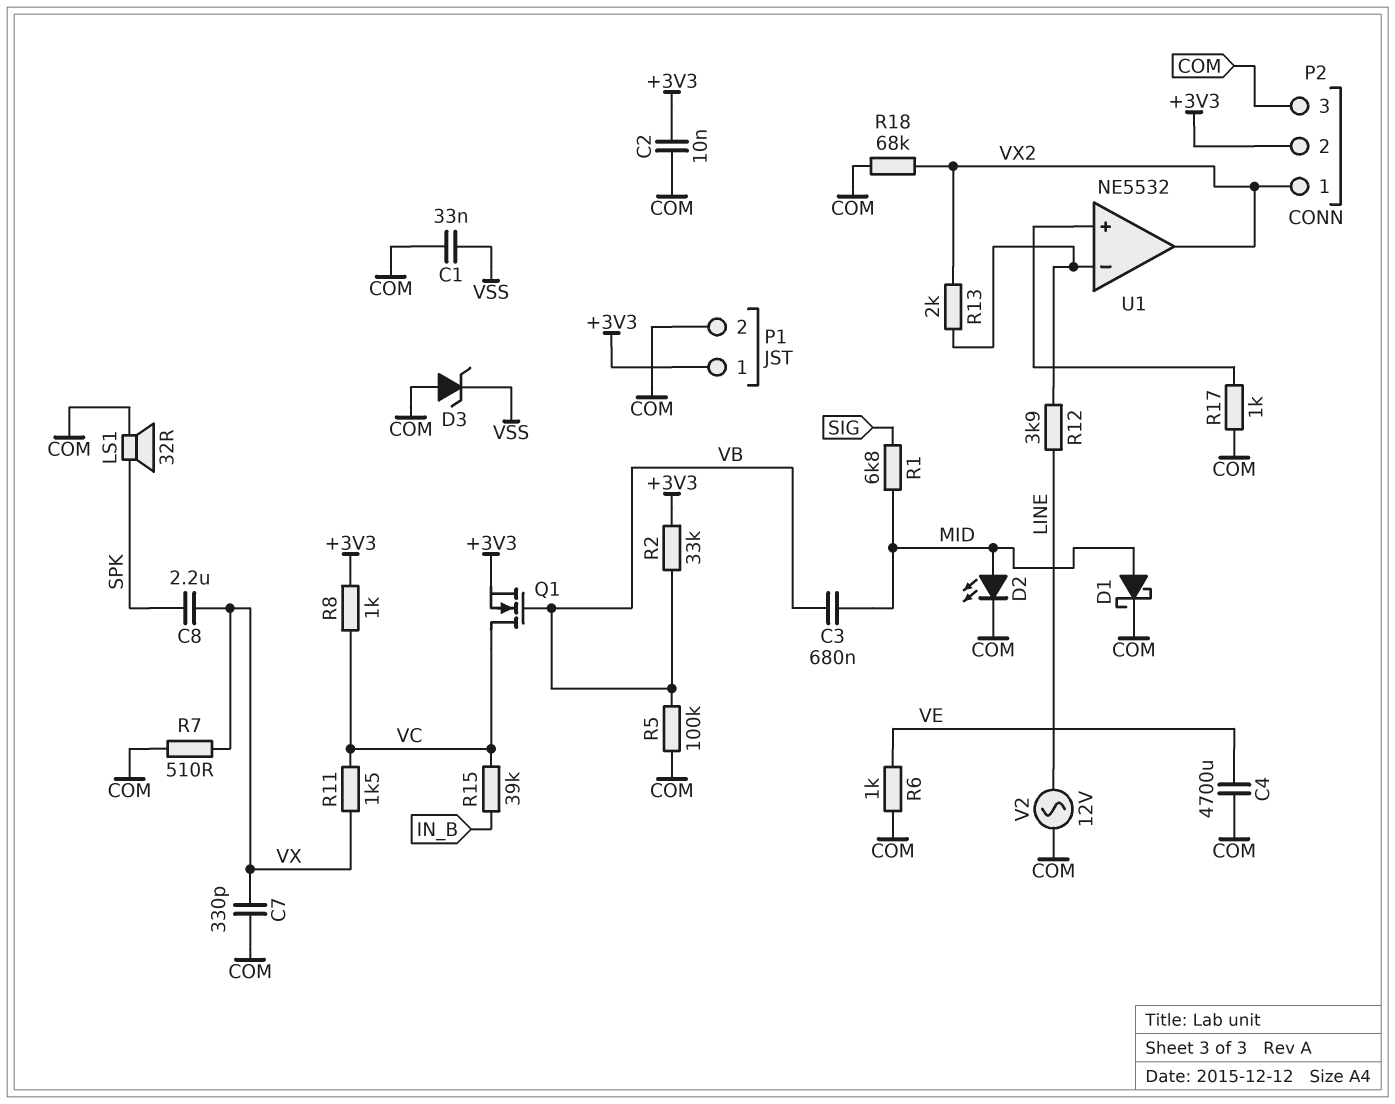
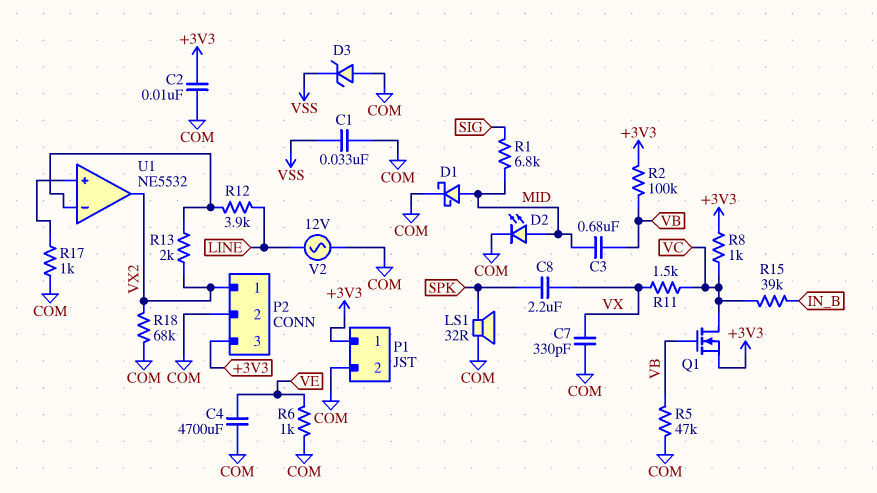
P2 pin 2: +3V3 -> COM
P2 pin 3: COM -> +3V3
R2: 33k (+3V3, VB) -> 100k (+3V3, VB)
R5: 100k (COM, VB) -> 47k (COM, VB)
R7: 510 (COM, VX) -> none

